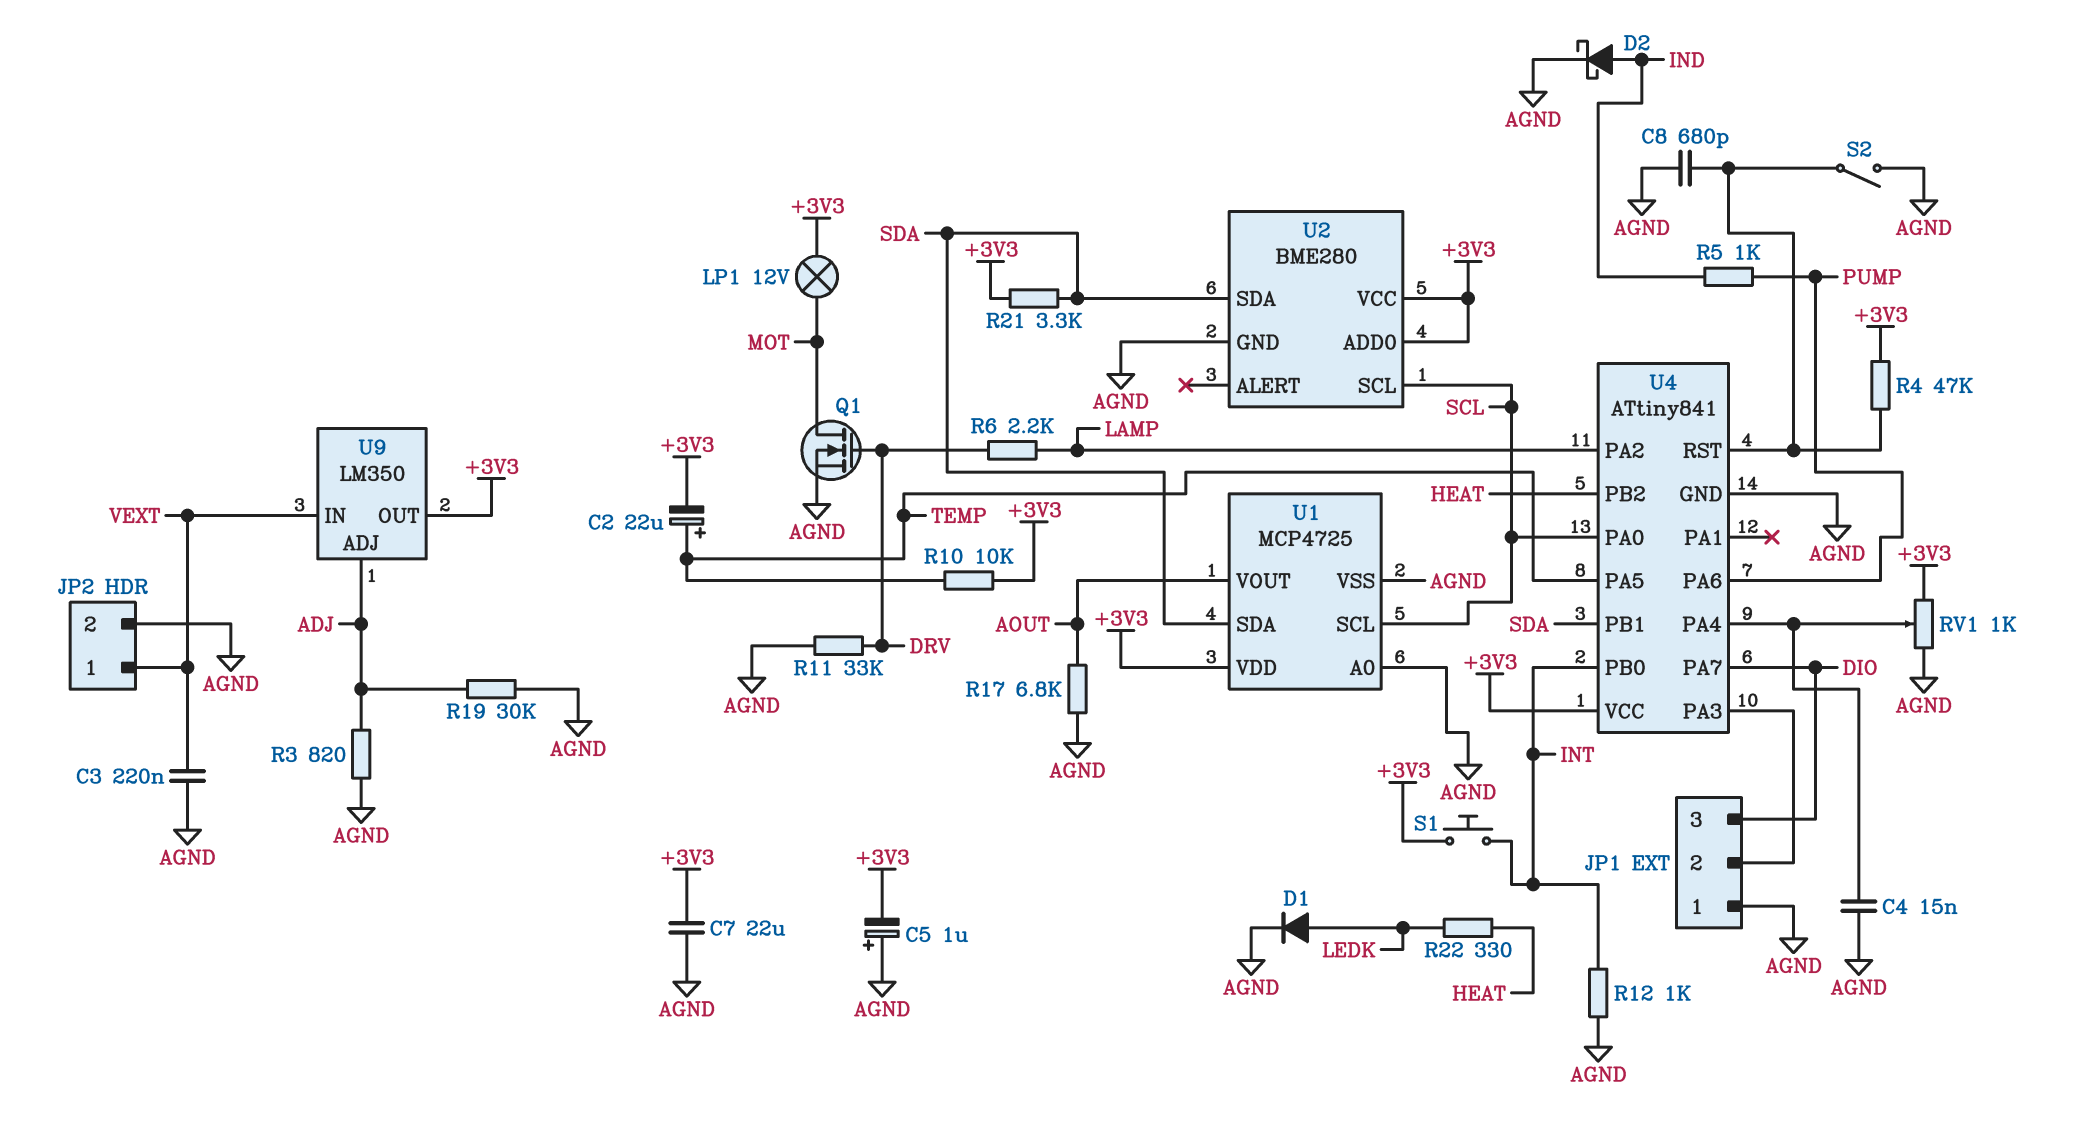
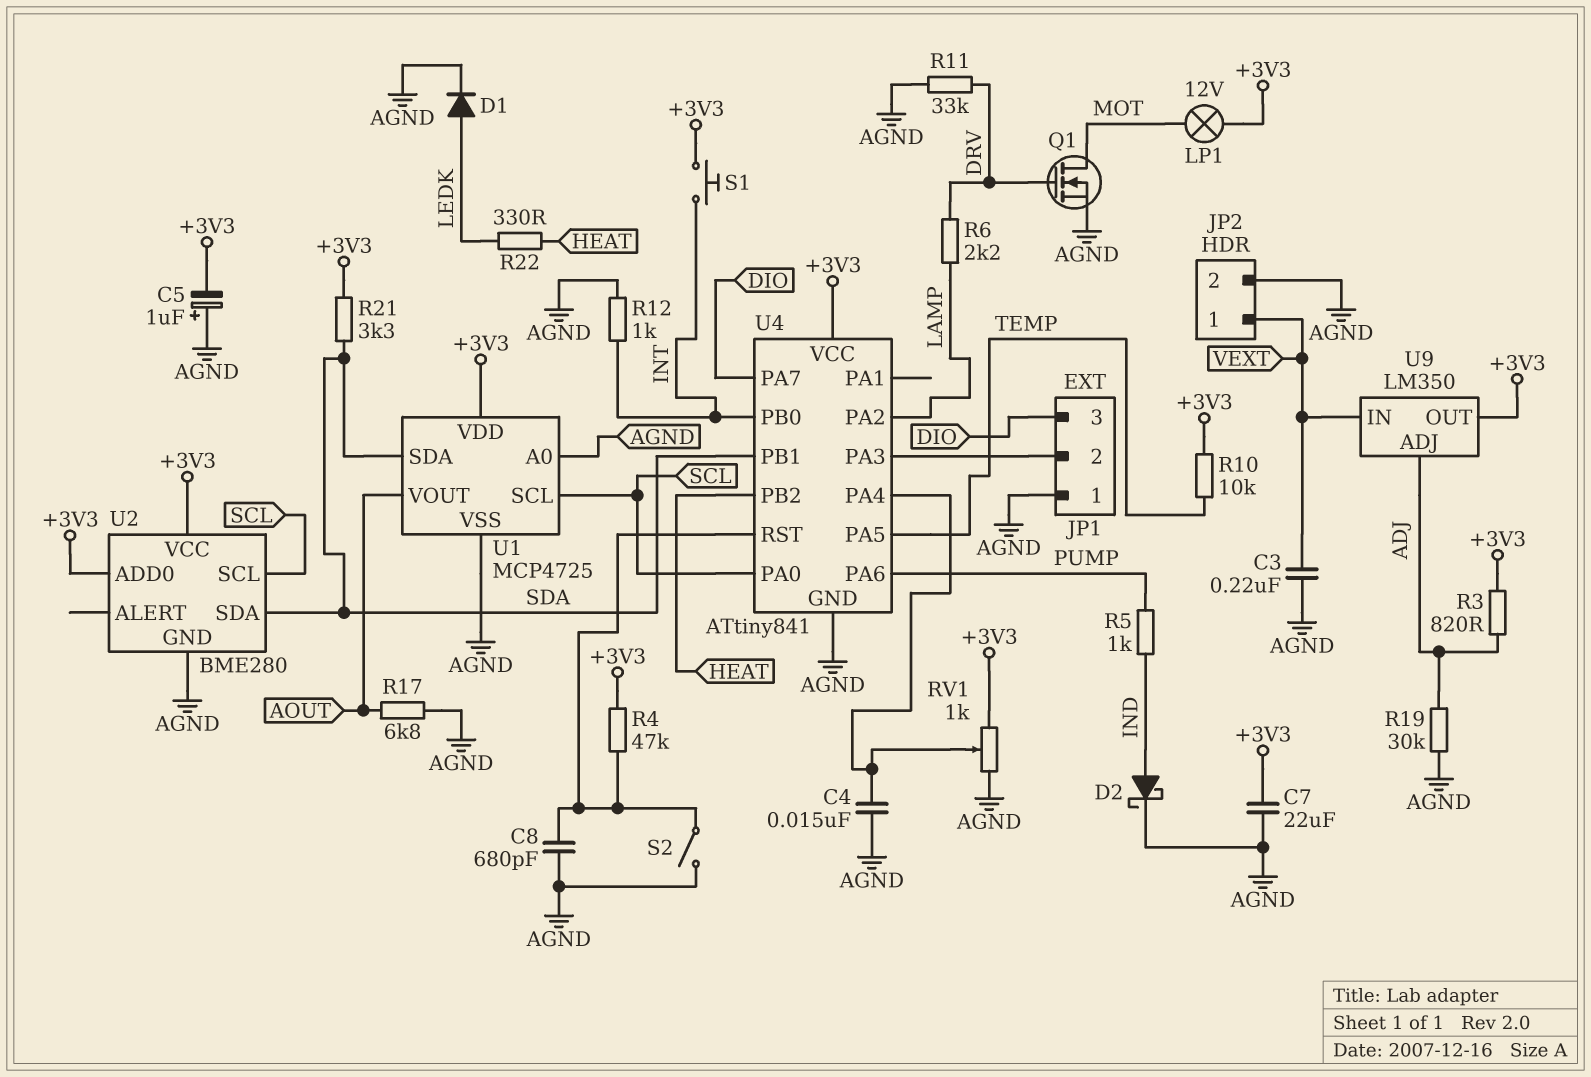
C2: 22uF (plus TEMP, minus +3V3) -> none
R3: 820 (ADJ, AGND) -> 820 (+3V3, ADJ)

